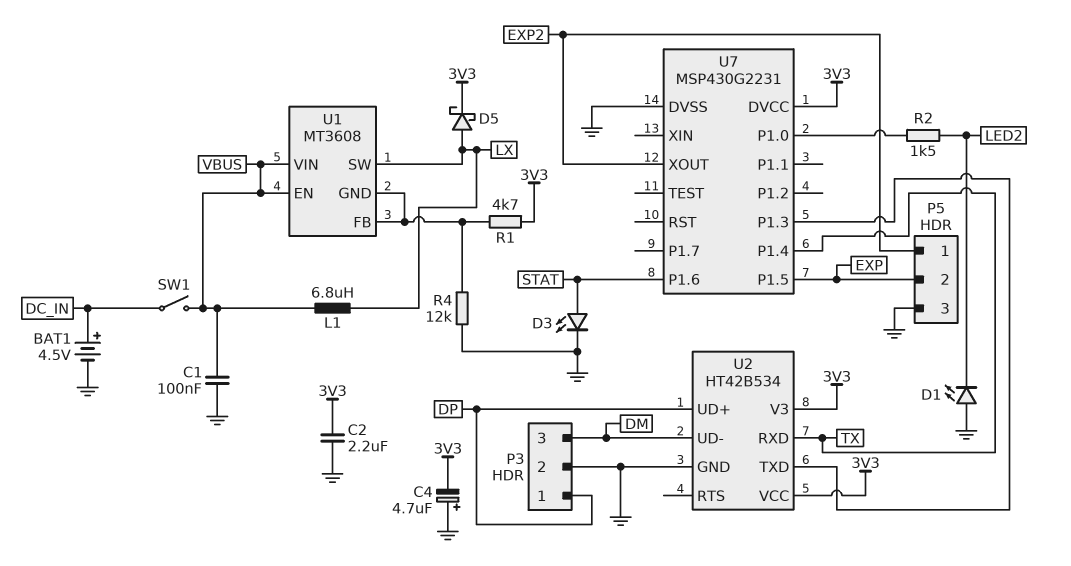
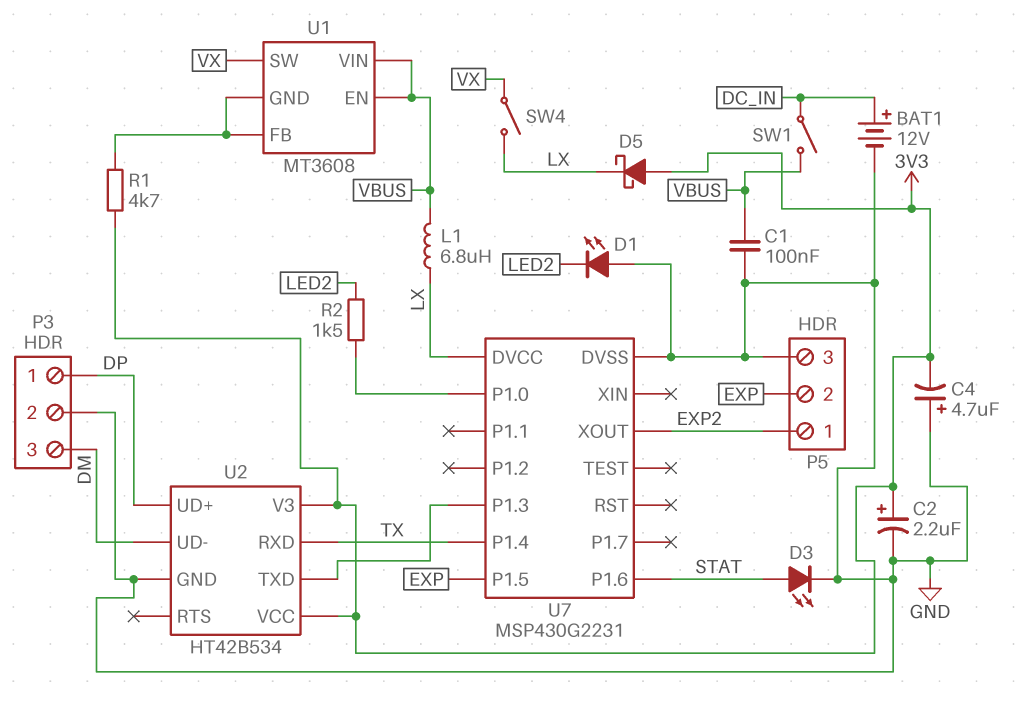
BAT1: 4.5V (plus DC_IN, minus GND) -> 12V (plus DC_IN, minus GND)
C2: 2.2uF (3V3, GND) -> 2.2uF (plus 3V3, minus GND)
D5: schottky (A LX, K 3V3) -> schottky (A 3V3, K LX)
R4: 12k (GND, U1/FB) -> none
SW4: none -> switch (LX, VX)
U1 pin SW: LX -> VX
U7 pin DVCC: 3V3 -> LX

